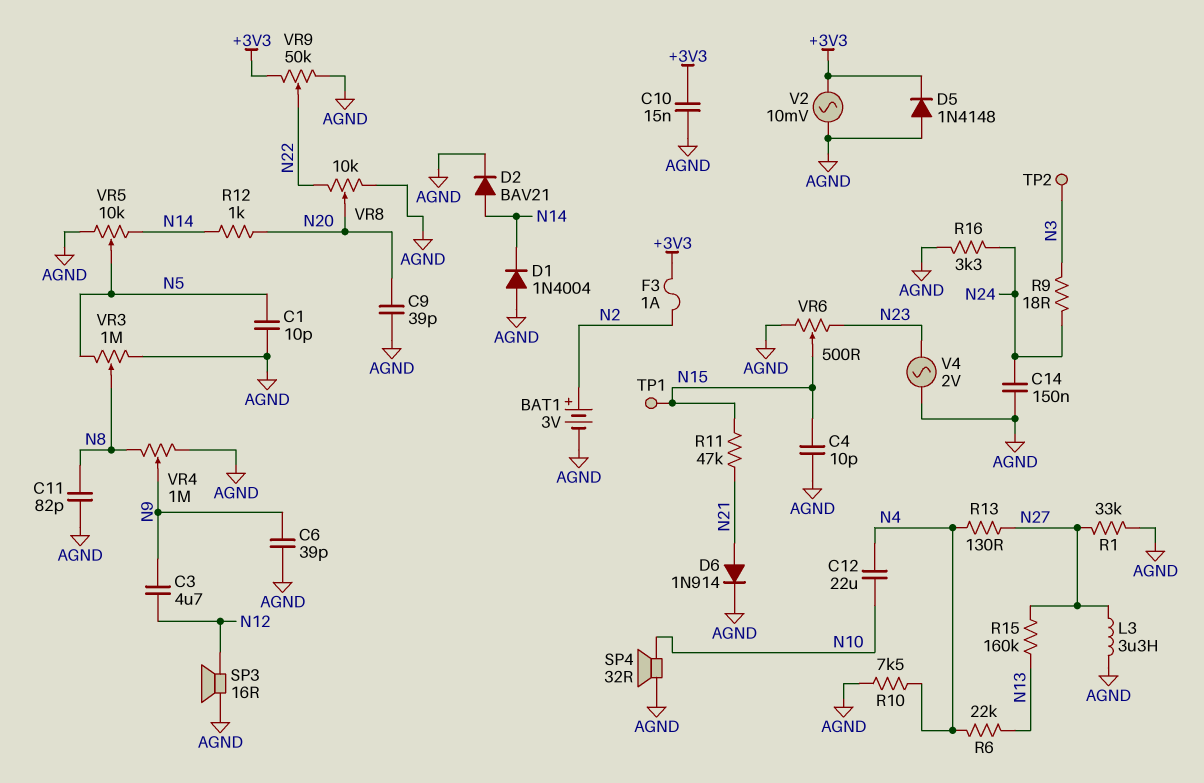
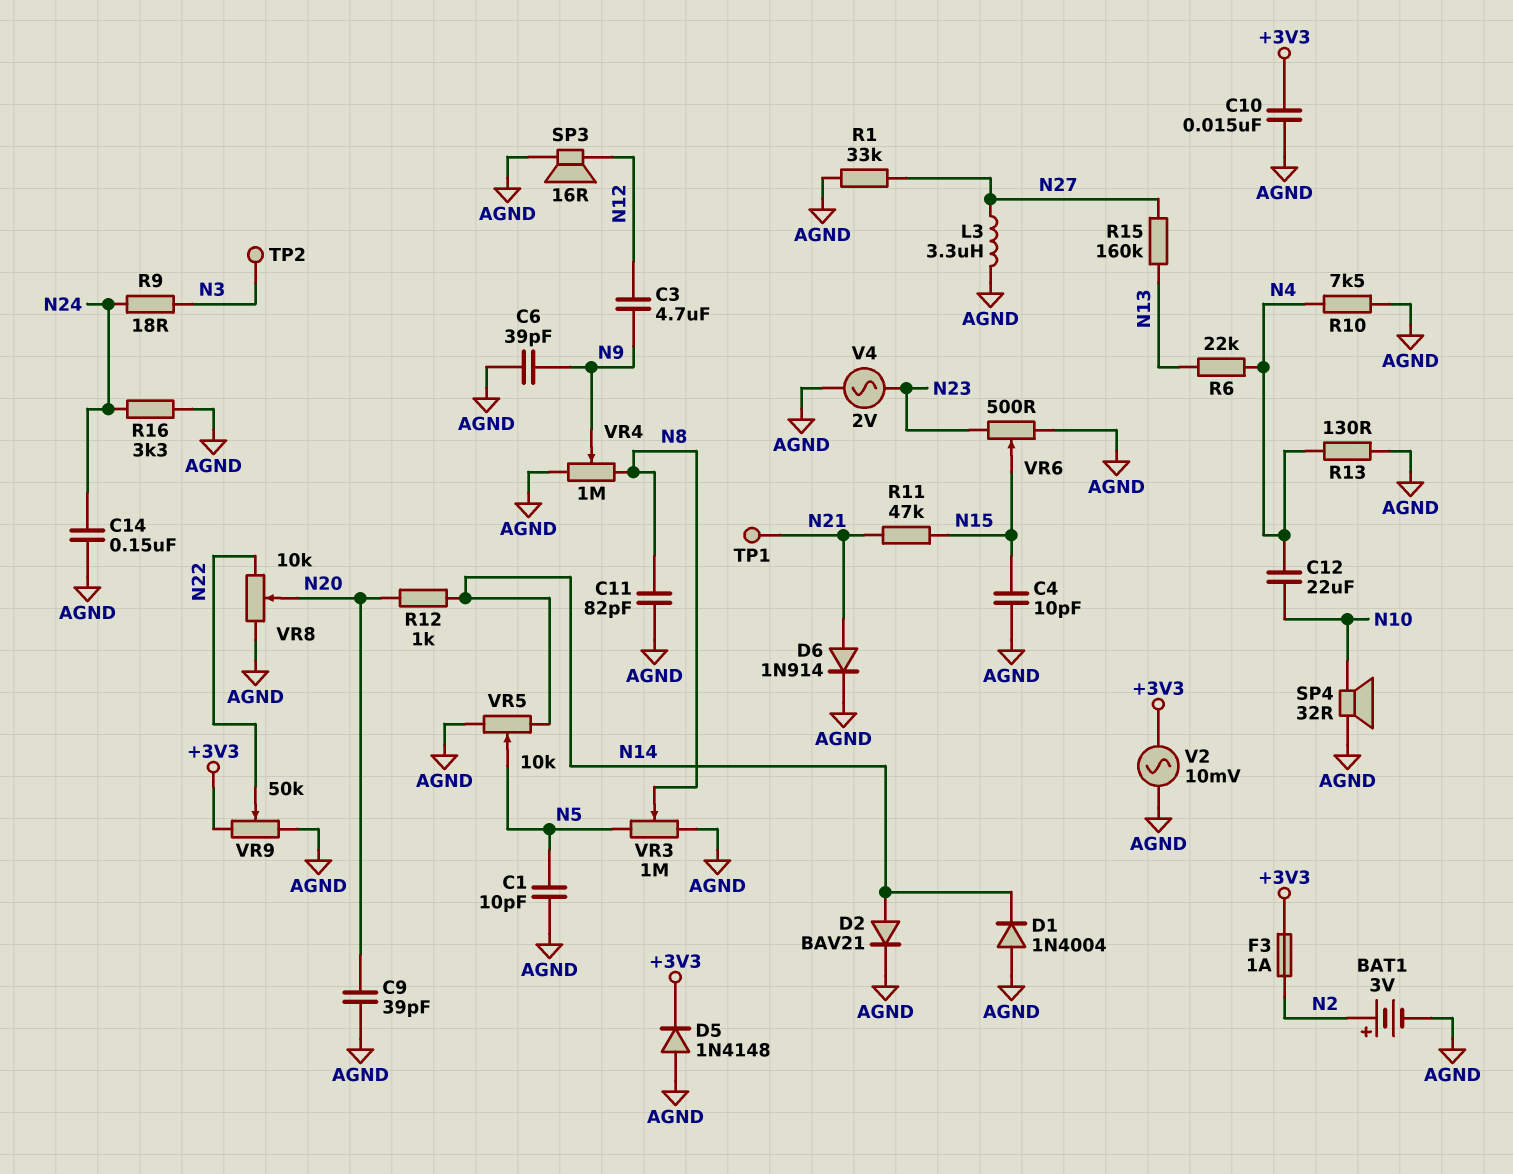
R13: 130 (N4, N27) -> 130 (AGND, N4)
TP1: test point (N15) -> test point (N21)

